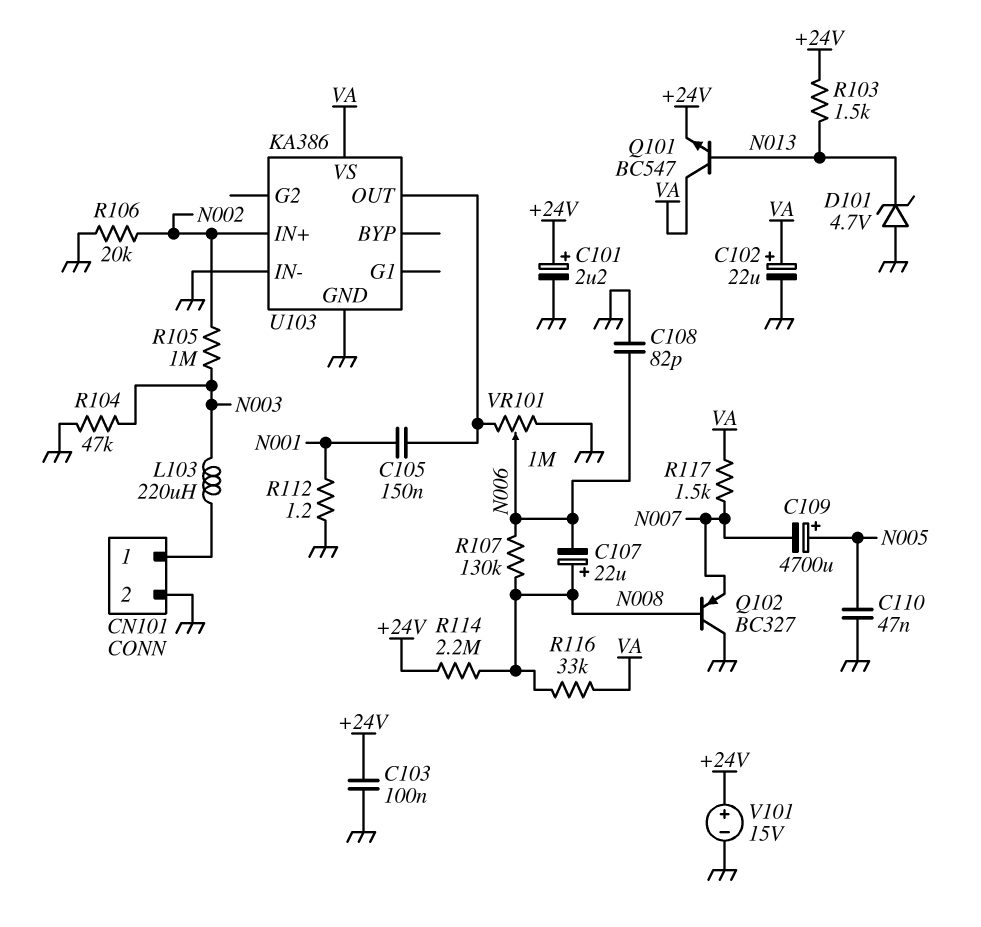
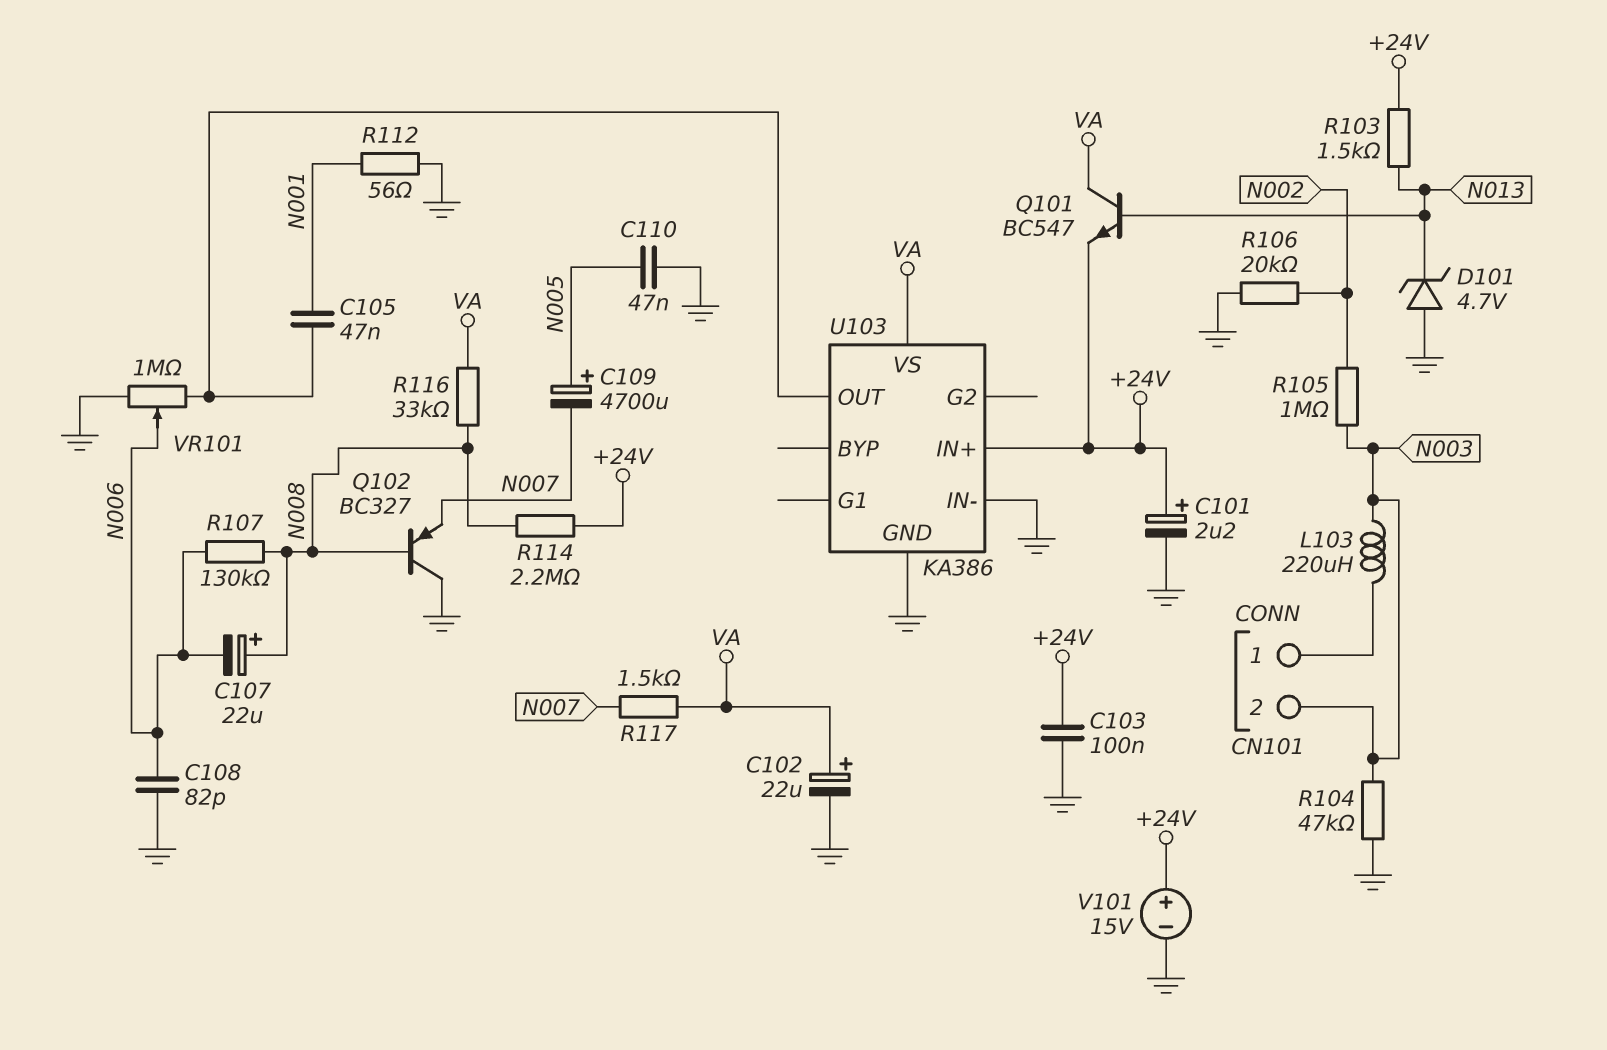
C105: 150nF (N001, U103/OUT) -> 47nF (N001, U103/OUT)
CN101 pin 2: GND -> N003
R112: 1.2 (GND, N001) -> 56 (GND, N001)
U103 pin IN+: N002 -> +24V

